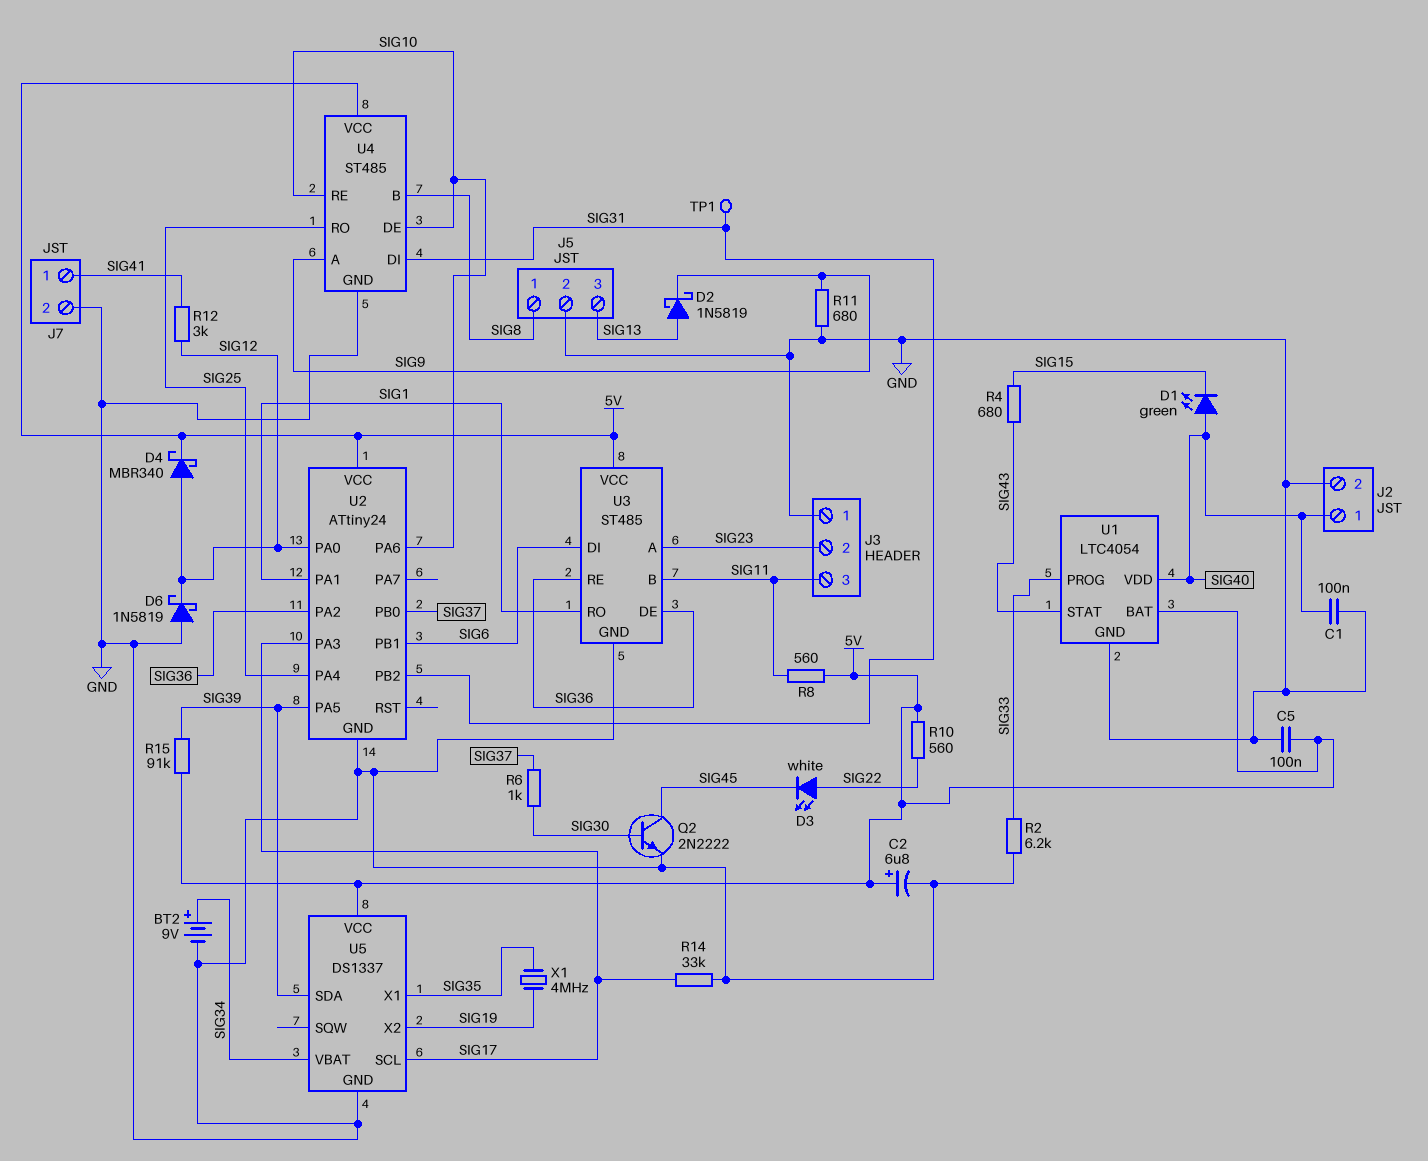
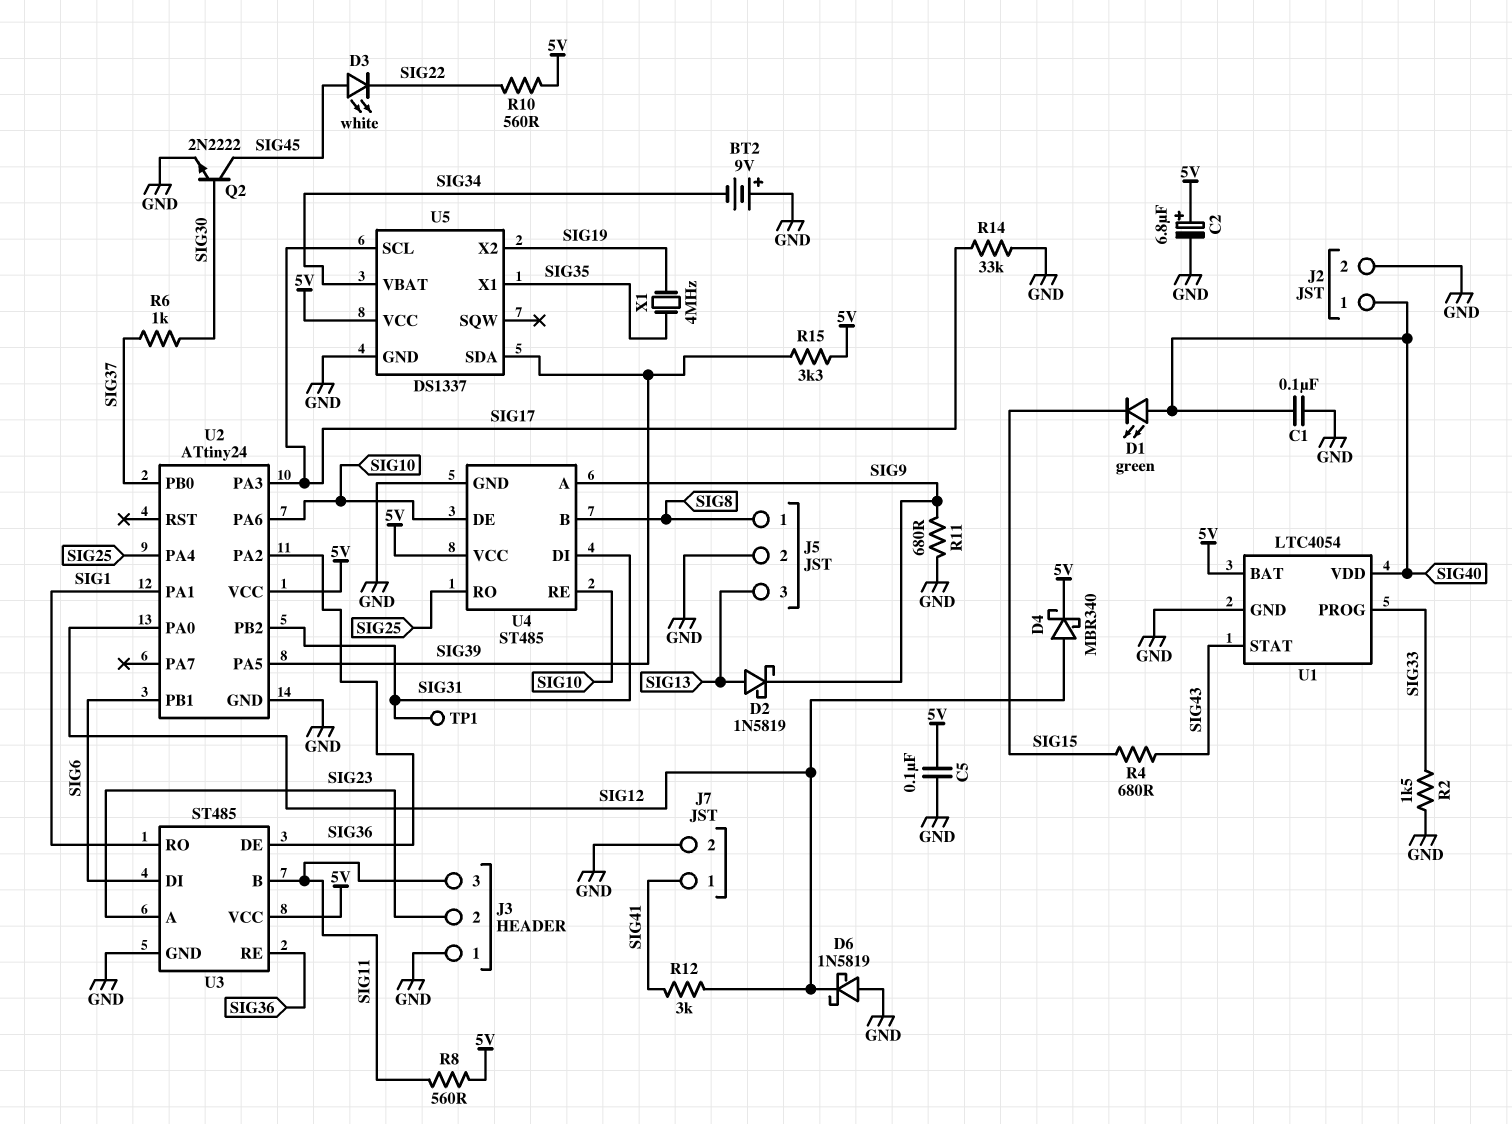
BT2: 9V (plus SIG34, minus GND) -> 9V (plus GND, minus SIG34)
D3: LED white (A SIG22, K SIG45) -> LED white (A SIG45, K SIG22)
R2: 6.2k (GND, SIG33) -> 1.5k (GND, SIG33)
R15: 91k (5V, SIG39) -> 3.3k (5V, SIG39)

